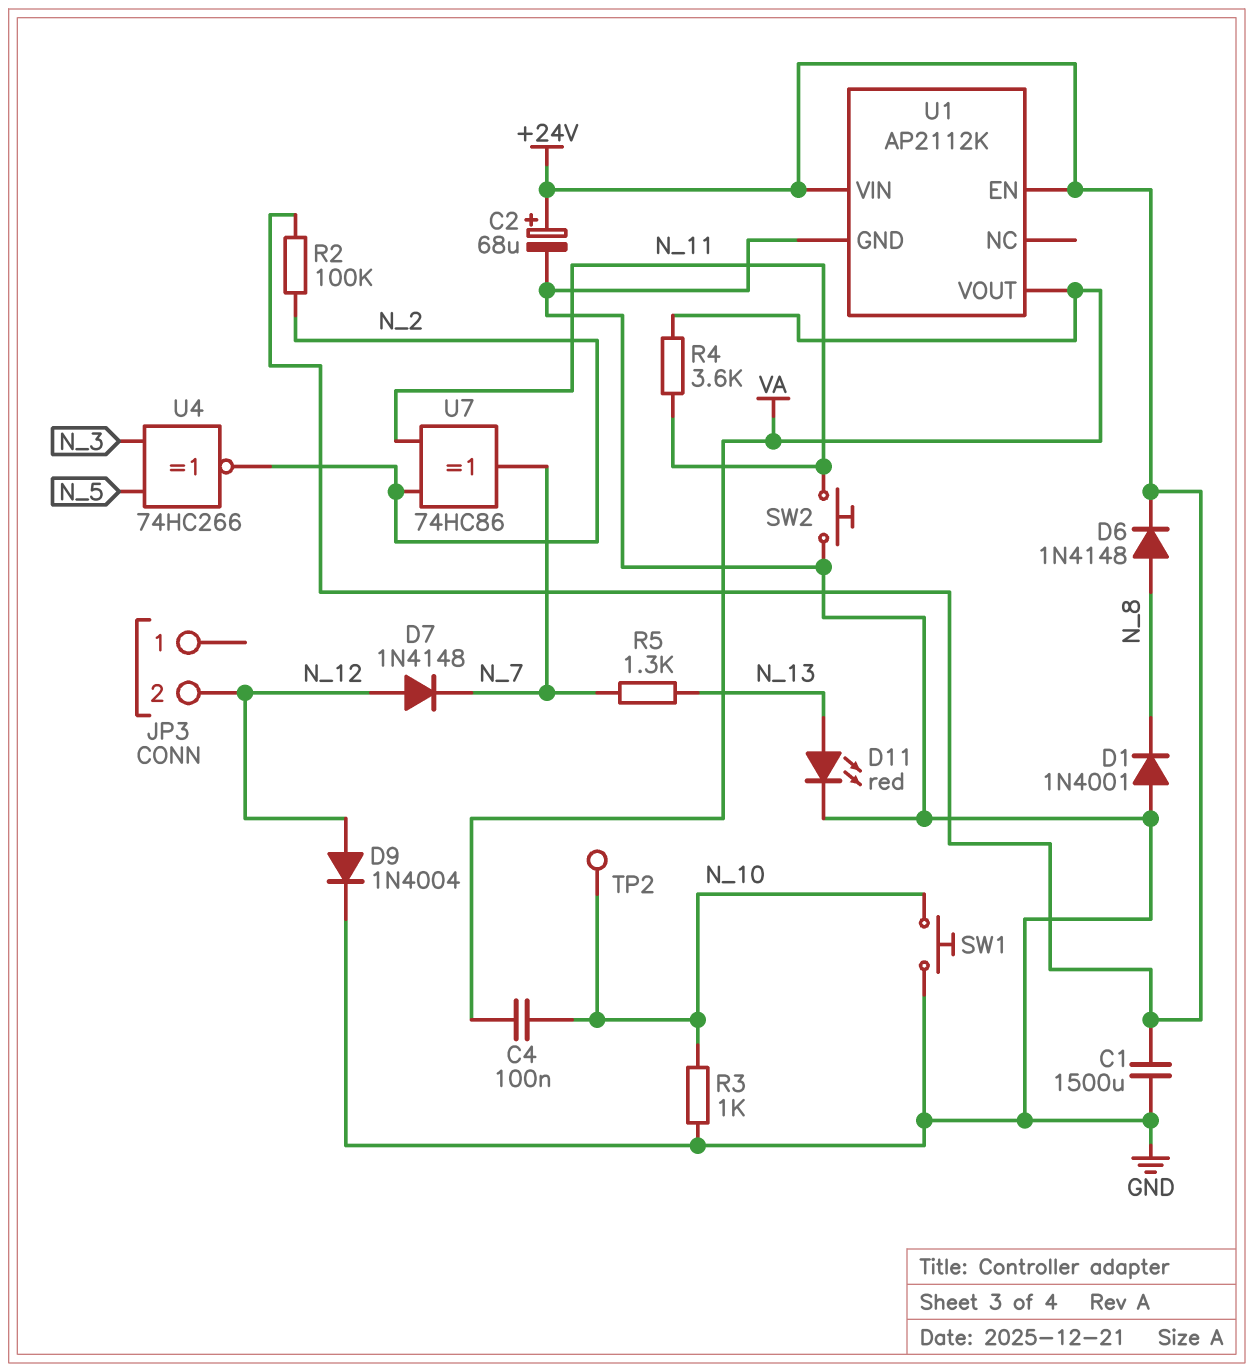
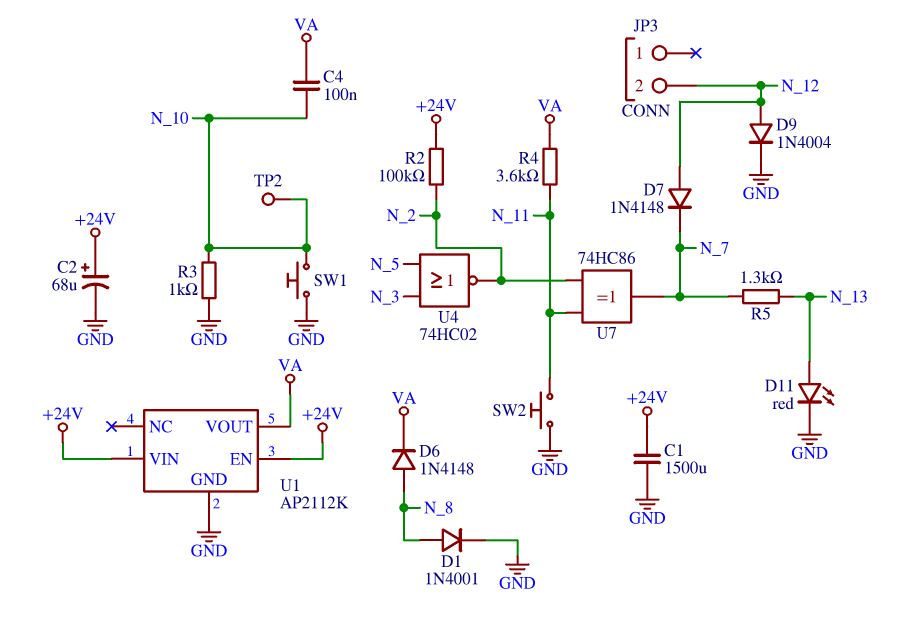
D1: diode 1N4001 (A GND, K N_8) -> diode 1N4001 (A N_8, K GND)
D6: diode 1N4148 (A N_8, K +24V) -> diode 1N4148 (A N_8, K VA)
U4: XNOR 74HC266 (in N_3, in N_5, out N_2) -> NOR 74HC02 (in N_3, in N_5, out N_2)

